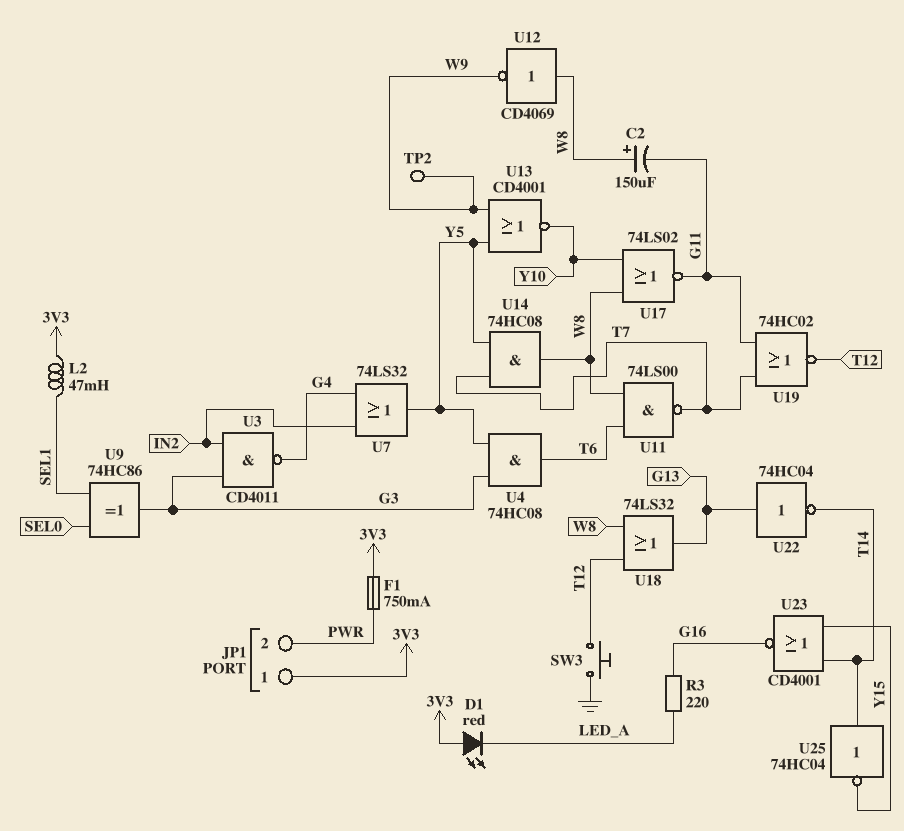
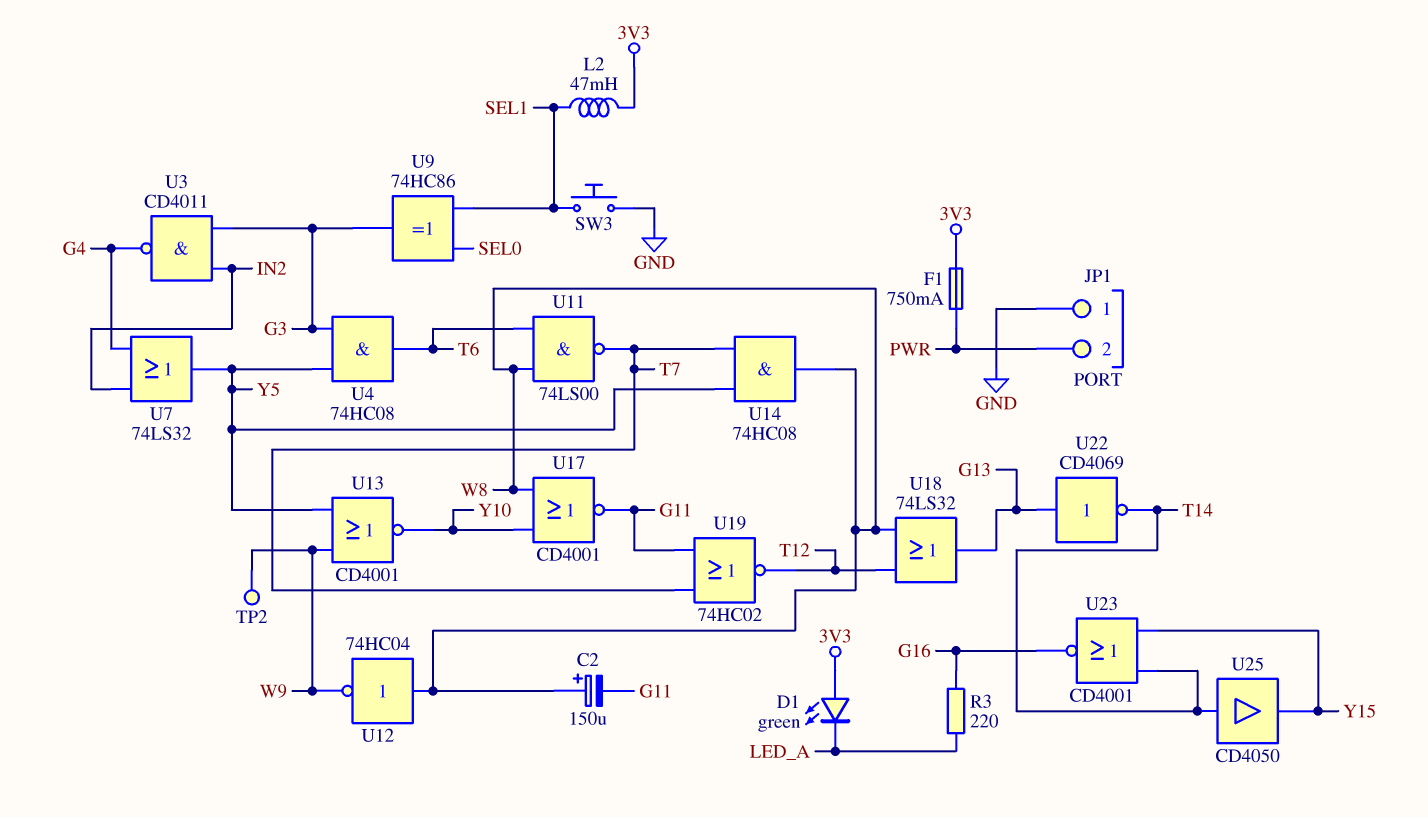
D1: LED red (A 3V3, K LED_A) -> LED green (A 3V3, K LED_A)
JP1 pin 1: 3V3 -> GND
SW3: button (GND, T12) -> button (GND, SEL1)
U12: NOT CD4069 (in W8, out W9) -> NOT 74HC04 (in W8, out W9)
U17: NOR 74LS02 (in W8, in Y10, out G11) -> NOR CD4001 (in W8, in Y10, out G11)
U22: NOT 74HC04 (in G13, out T14) -> NOT CD4069 (in G13, out T14)
U25: NOT 74HC04 (in T14, out Y15) -> buffer CD4050 (in T14, out Y15)

